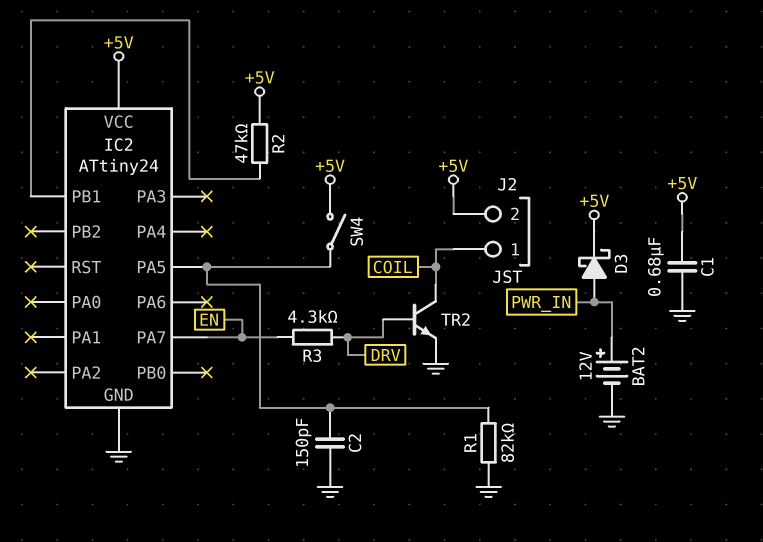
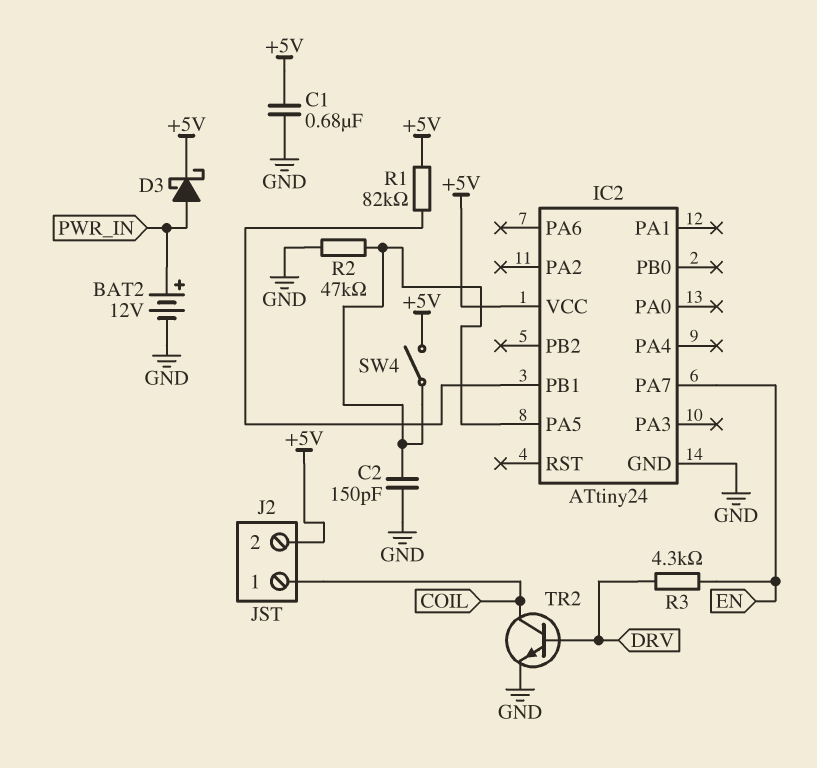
R1: 82k (GND, IC2/PA5) -> 82k (+5V, IC2/PB1)
R2: 47k (+5V, IC2/PB1) -> 47k (GND, IC2/PA5)

